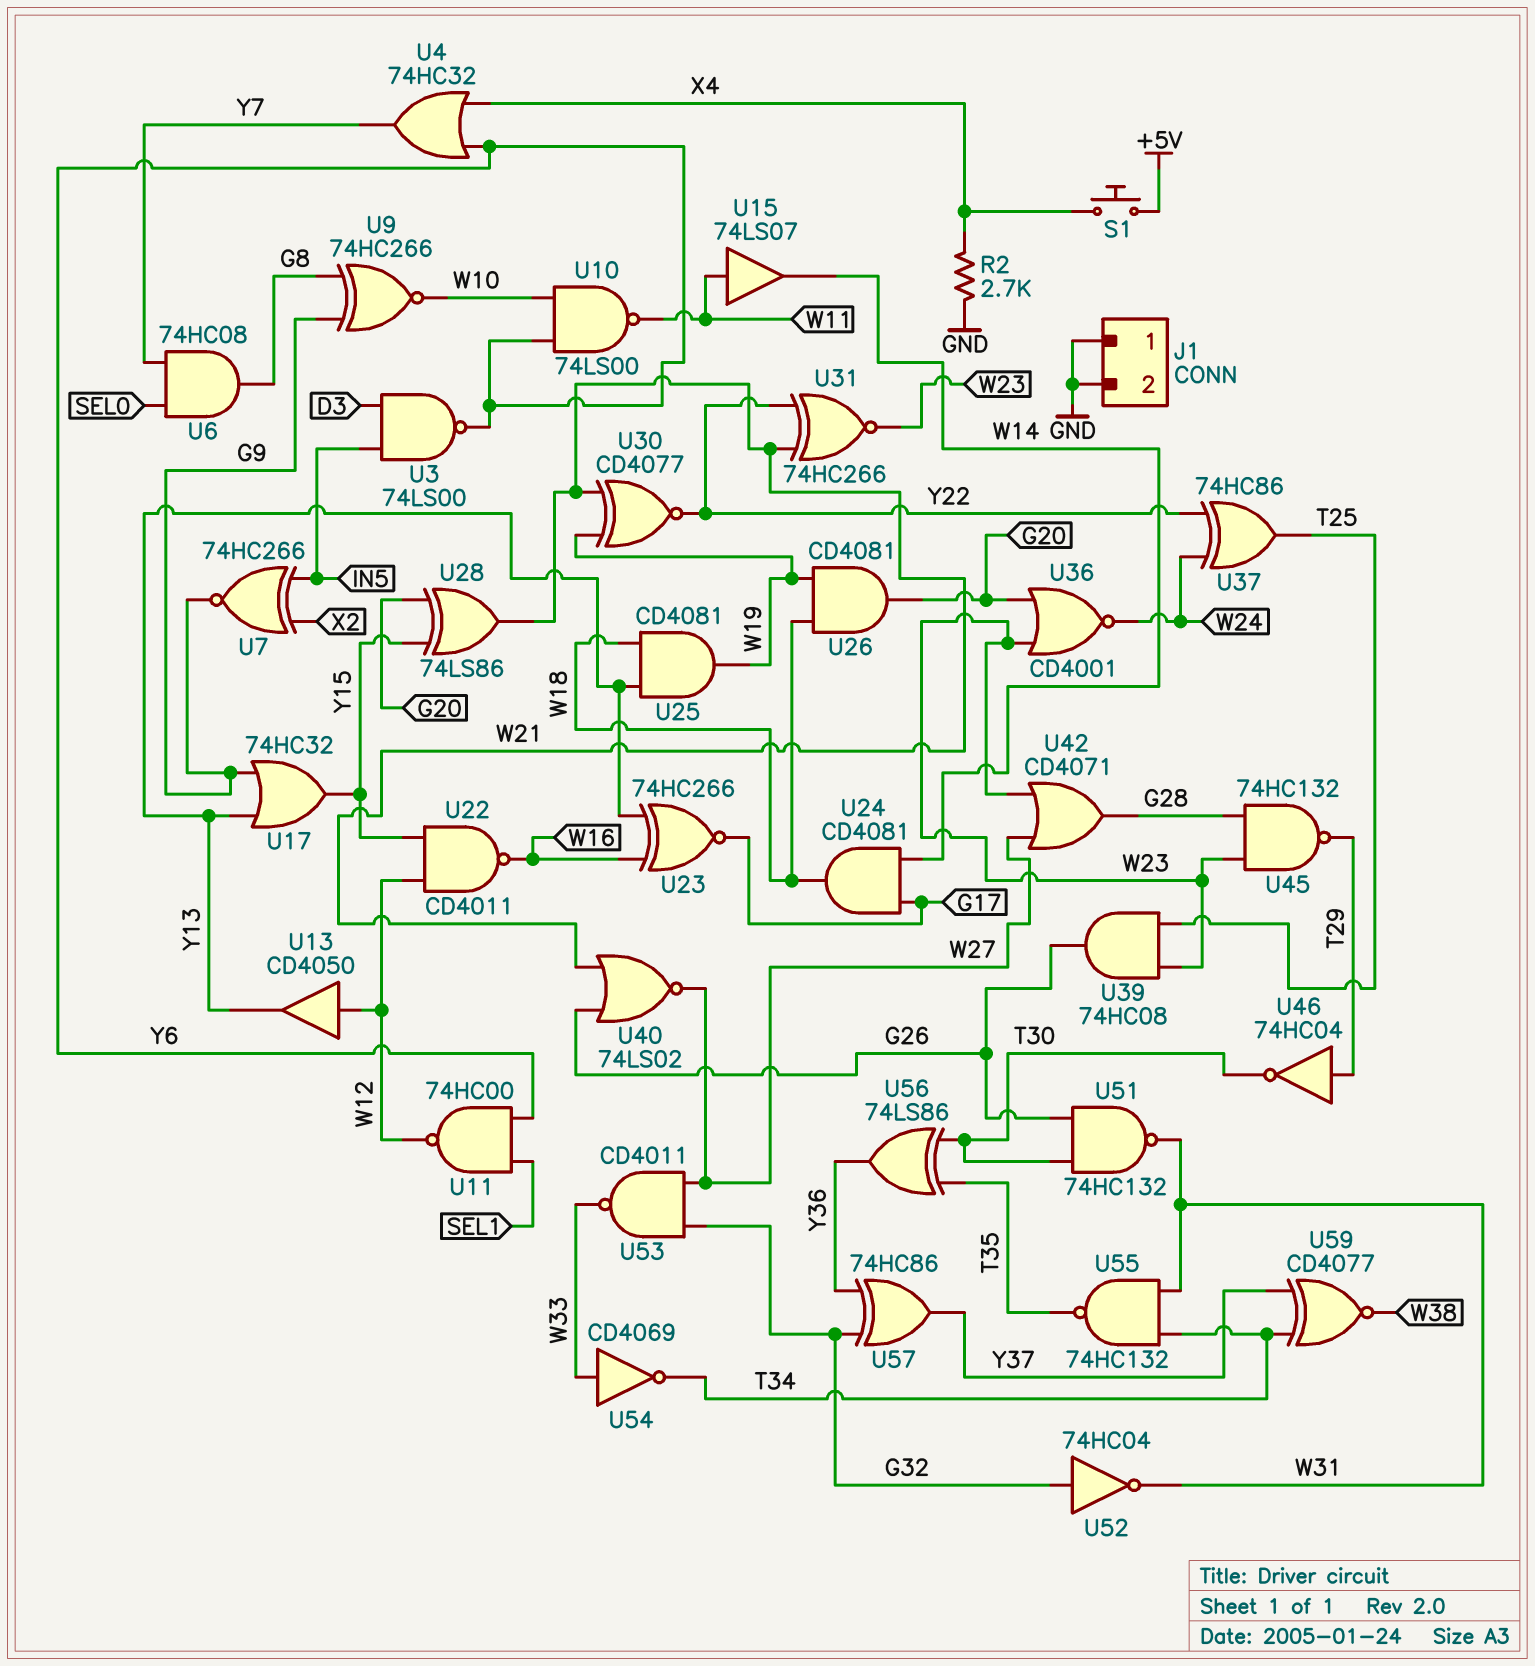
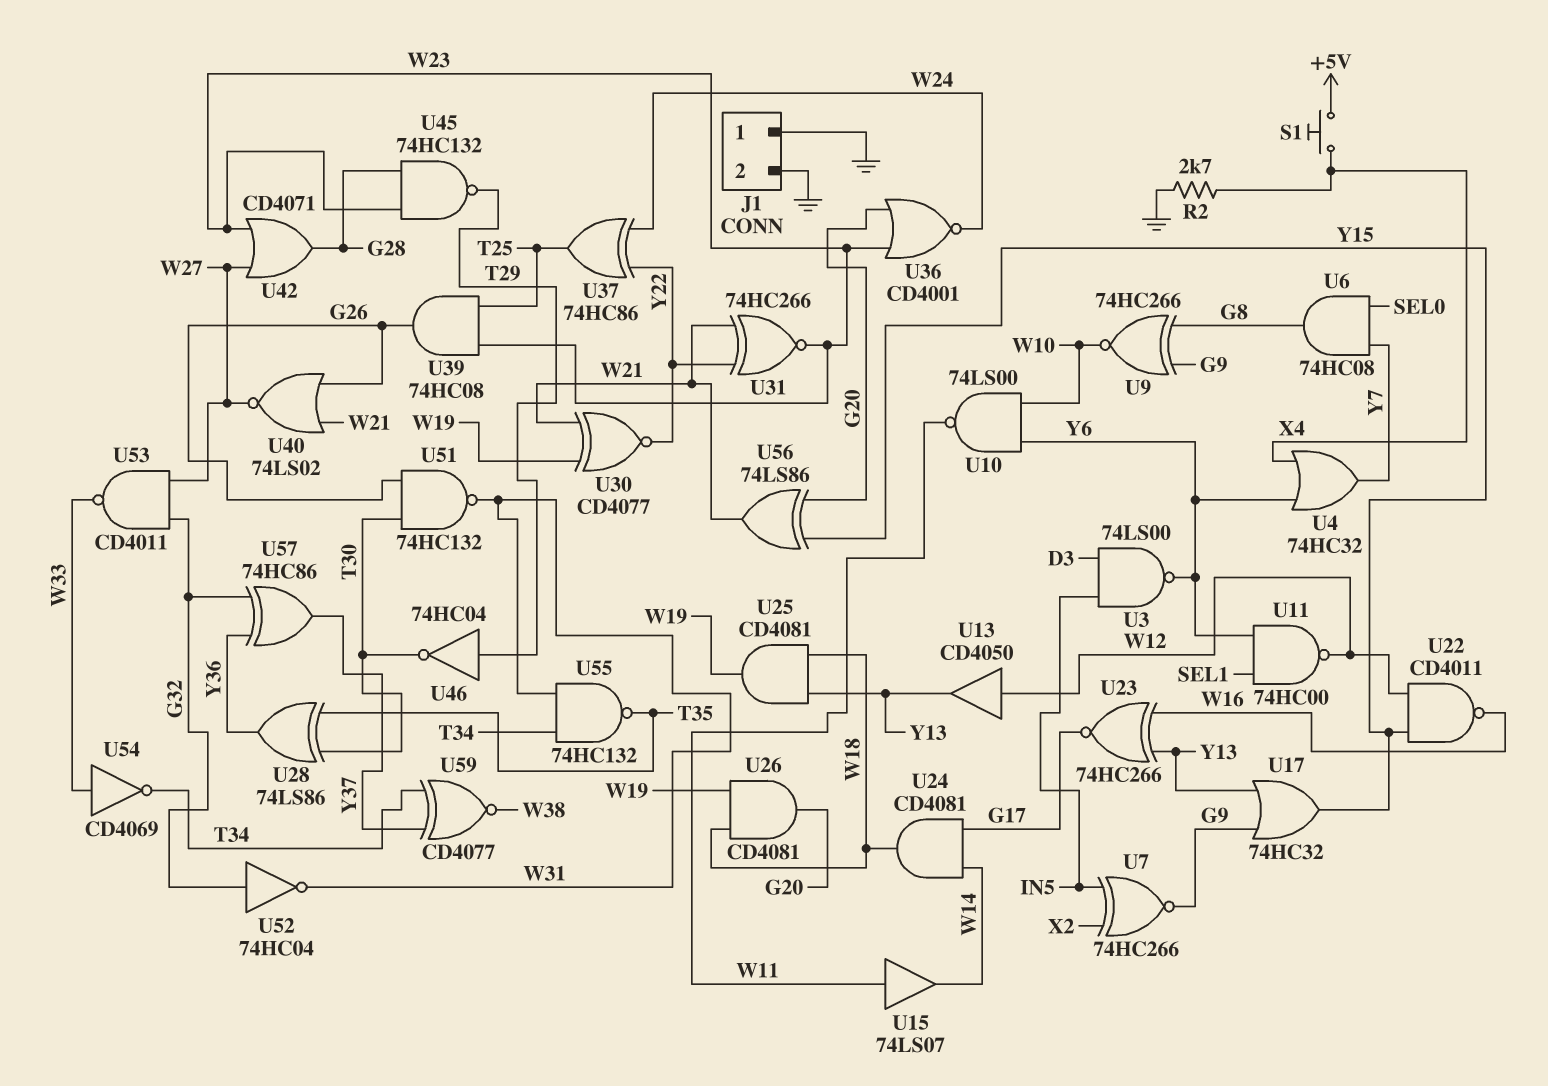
U28: XOR 74LS86 (in G20, in Y15, out W21) -> XOR 74LS86 (in T30, in T35, out Y36)
U56: XOR 74LS86 (in T30, in T35, out Y36) -> XOR 74LS86 (in G20, in Y15, out W21)

